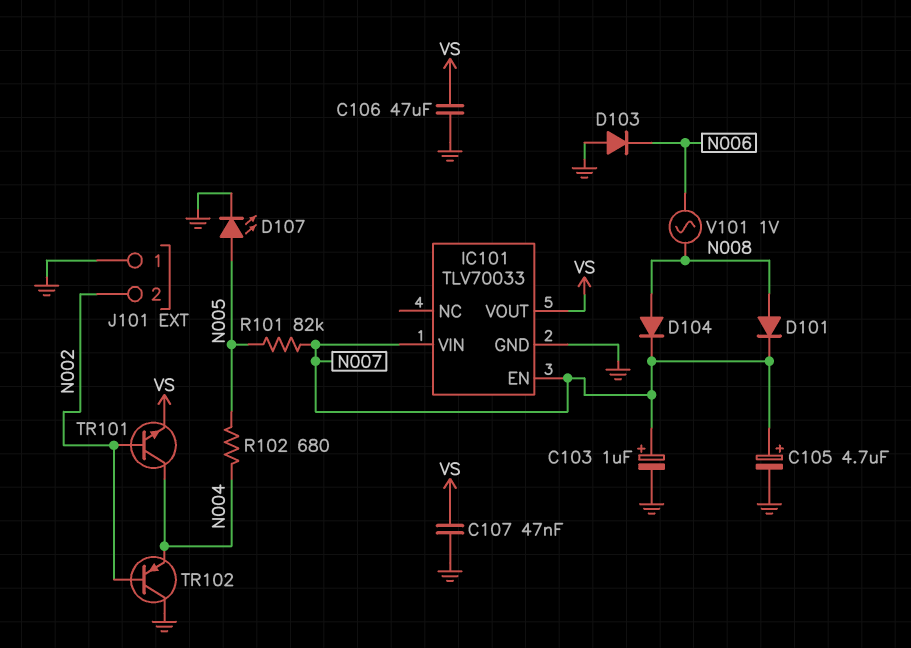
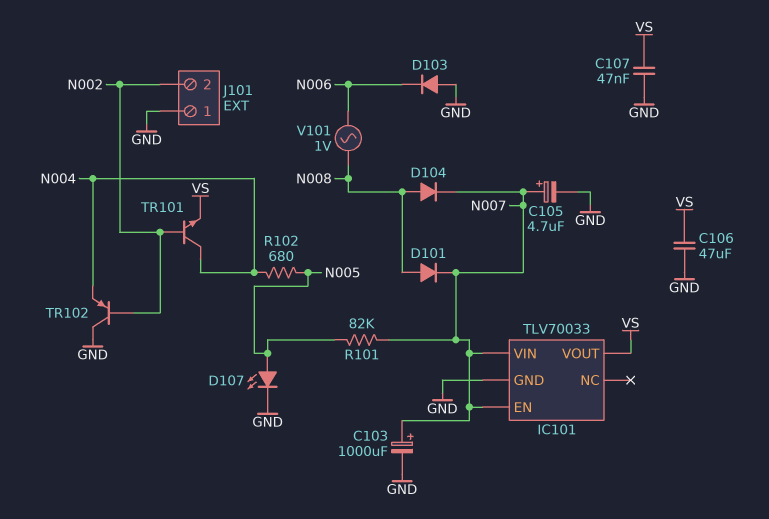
C103: 1uF (plus N007, minus GND) -> 1000uF (plus N007, minus GND)

